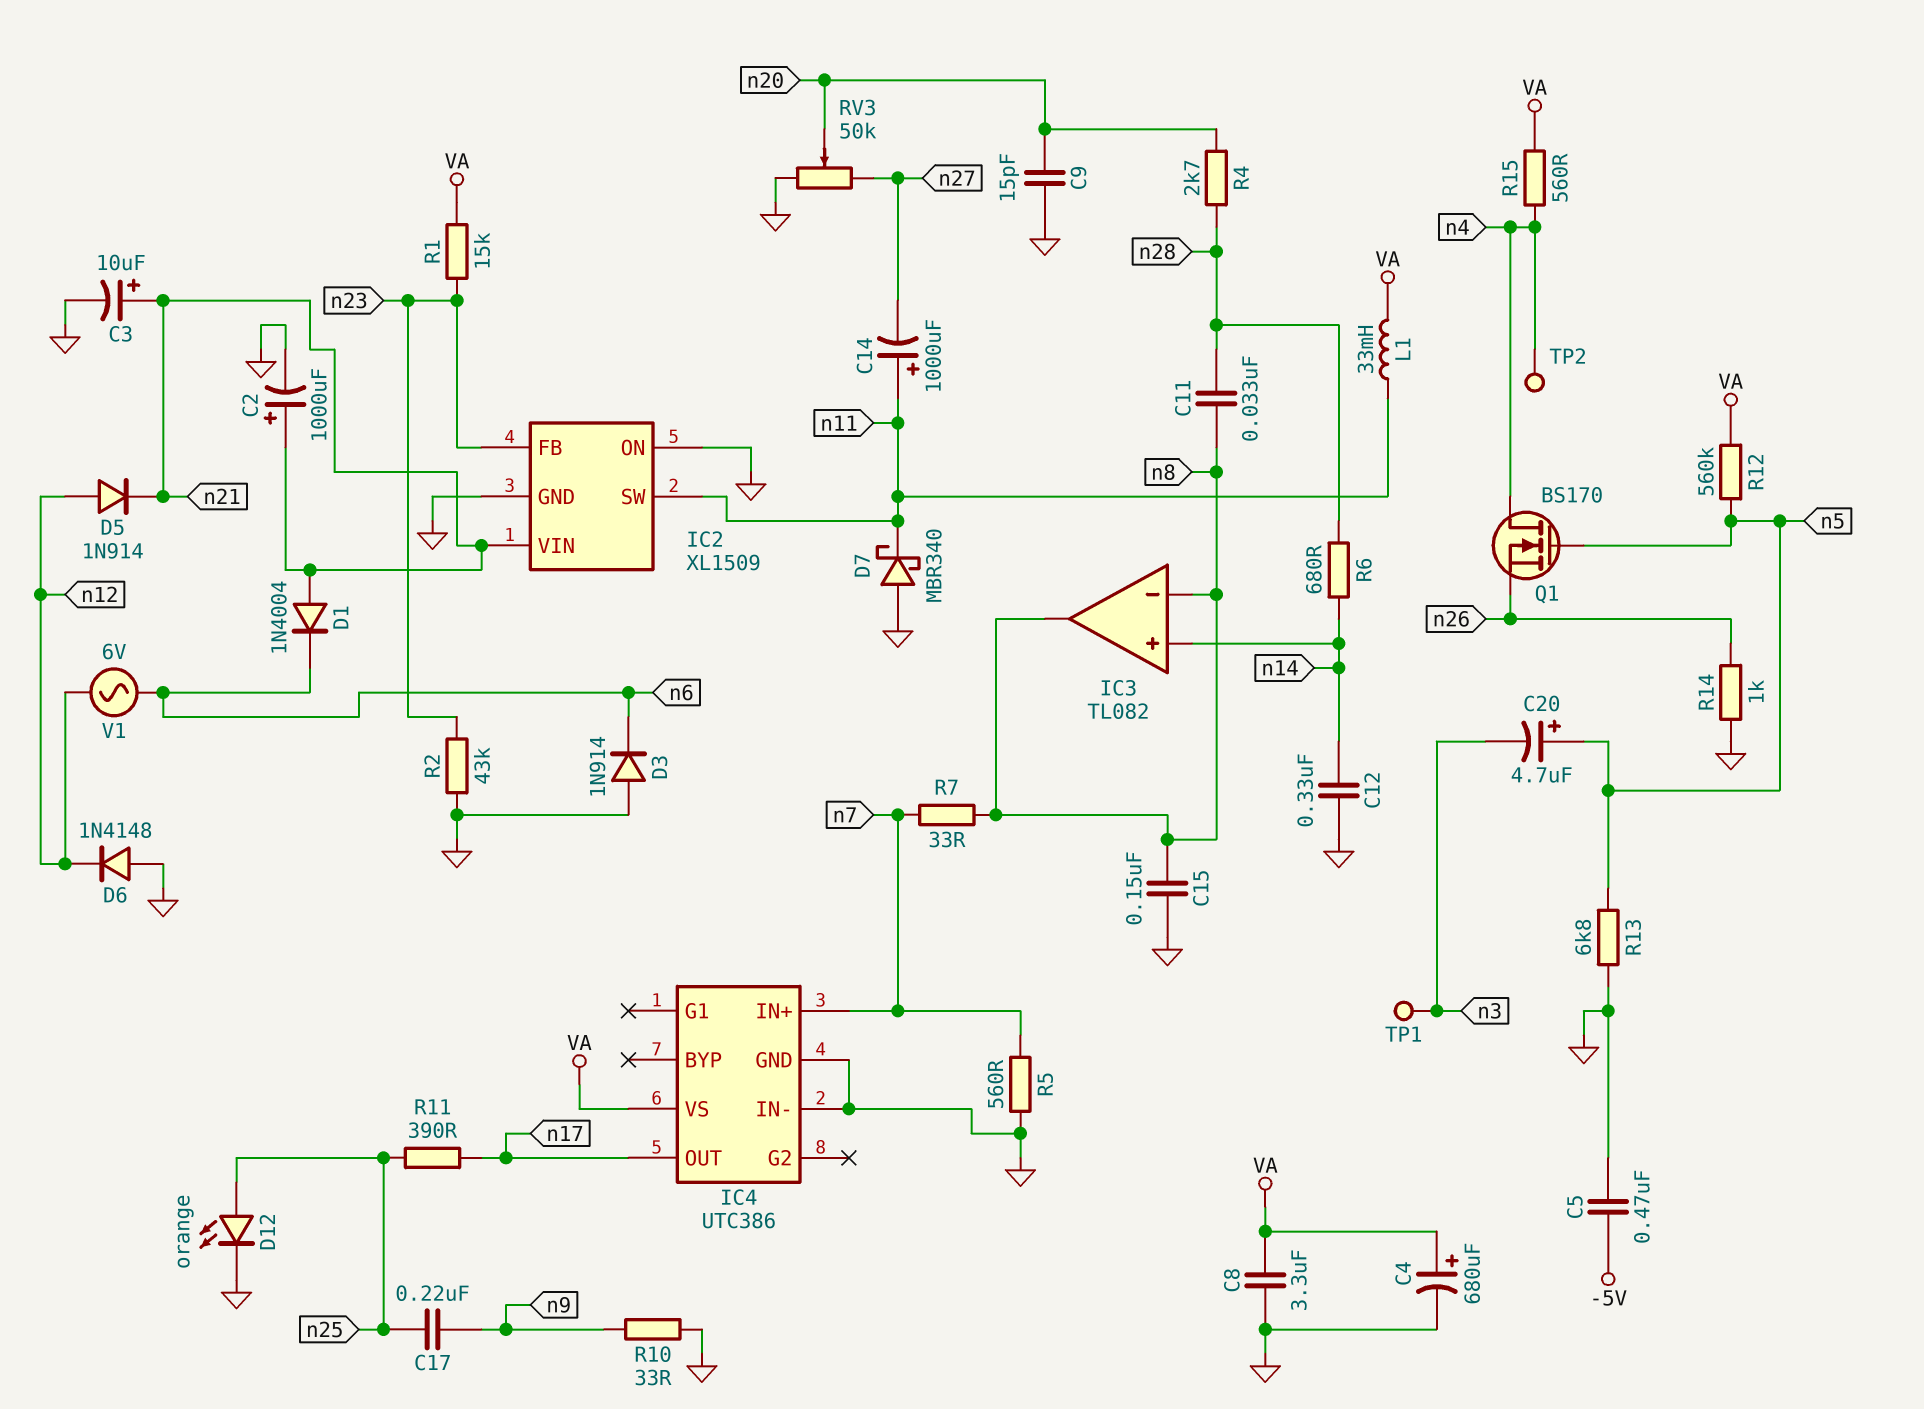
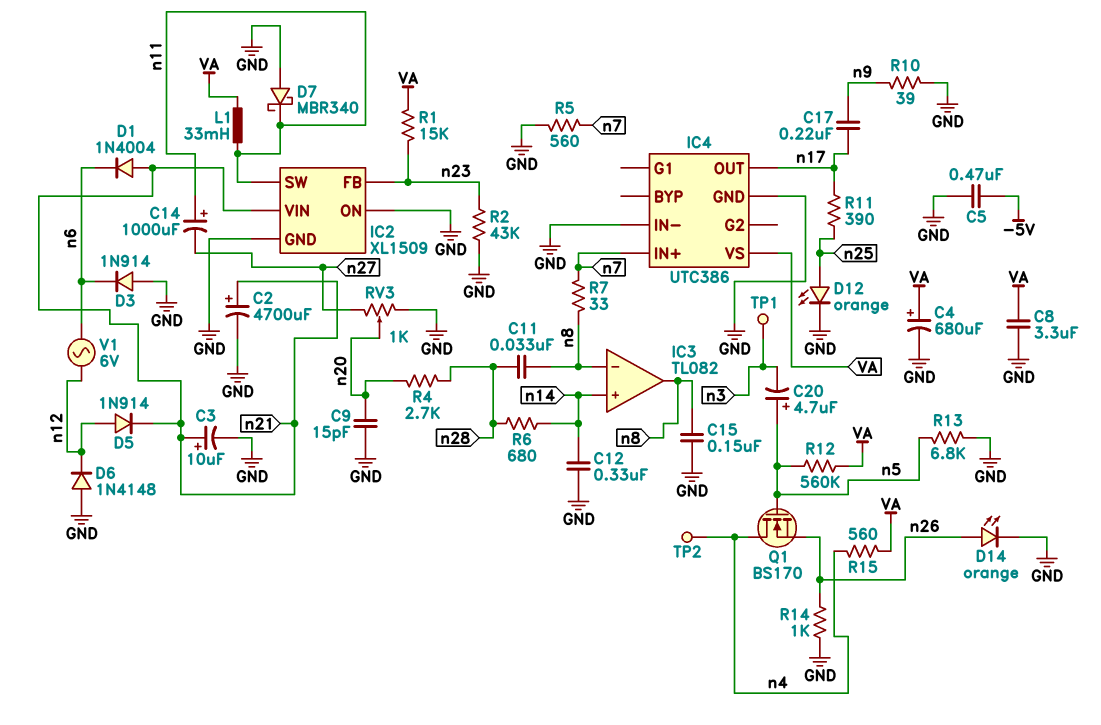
C2: 1000uF (plus n21, minus GND) -> 4700uF (plus n21, minus GND)
C17: 220nF (n9, n25) -> 220nF (n9, n17)
D14: none -> LED orange (A n26, K GND)
R10: 33 (GND, n9) -> 39 (GND, n9)
RV3: 50k (GND, n27, wiper n20) -> 1k (GND, n27, wiper n20)

